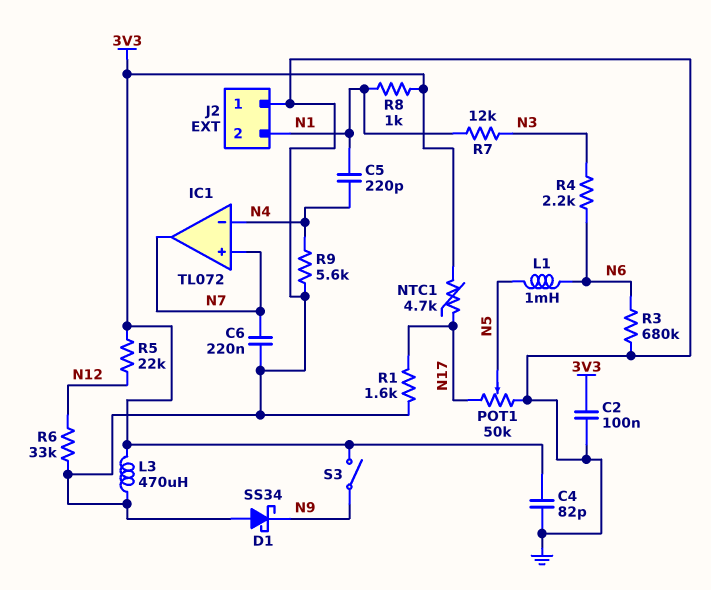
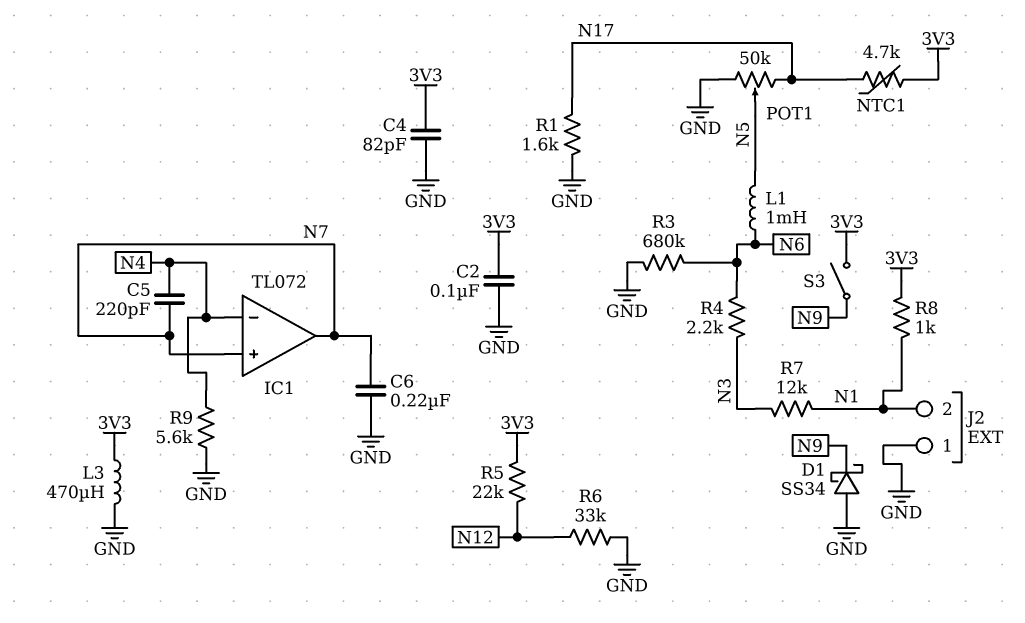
C5: 220pF (N1, N4) -> 220pF (N4, N7)

